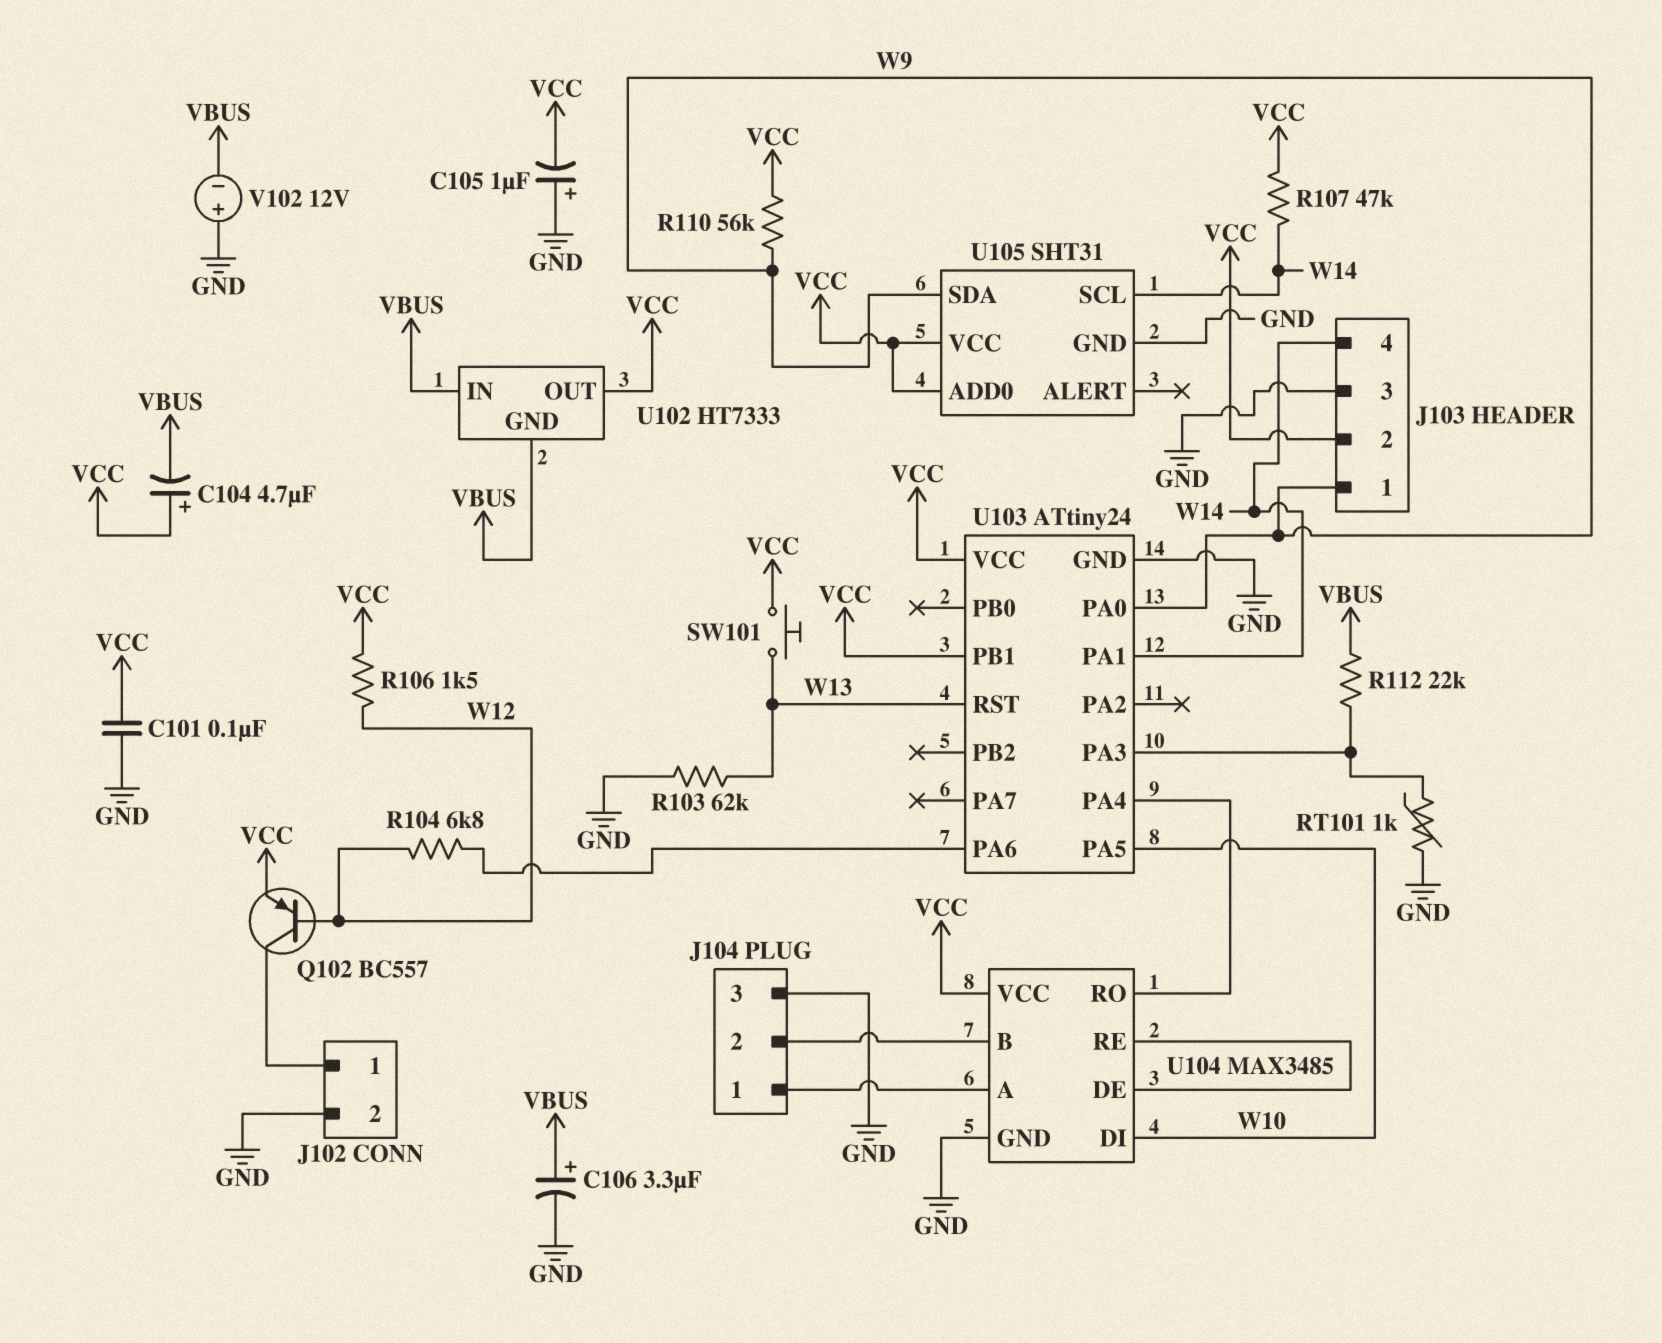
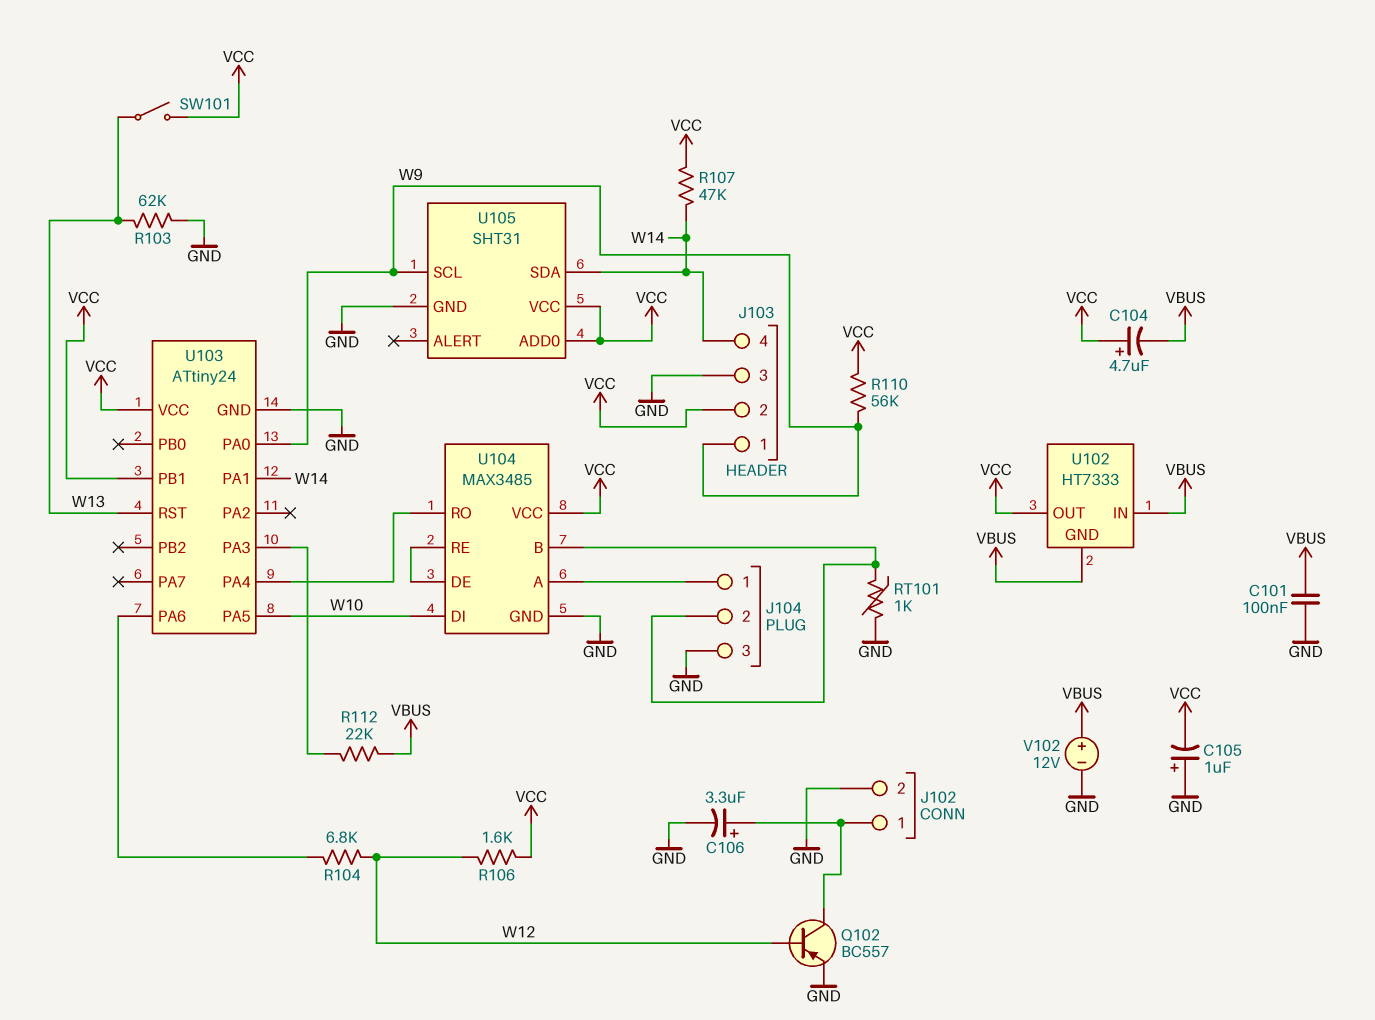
C101: 100nF (GND, VCC) -> 100nF (GND, VBUS)
C106: 3.3uF (plus VBUS, minus GND) -> 3.3uF (plus J102/1, minus GND)
Q102: PNP BC557 (B W12, C J102/1, E VCC) -> PNP BC557 (B W12, C J102/1, E GND)
R106: 1.5k (VCC, W12) -> 1.6k (VCC, W12)
RT101: 1k (GND, U103/PA3) -> 1k (GND, J104/2)
SW101: button (VCC, W13) -> switch (VCC, W13)
U105 pin SCL: W14 -> W9
U105 pin SDA: W9 -> W14
V102: 12V (plus GND, minus VBUS) -> 12V (plus VBUS, minus GND)

